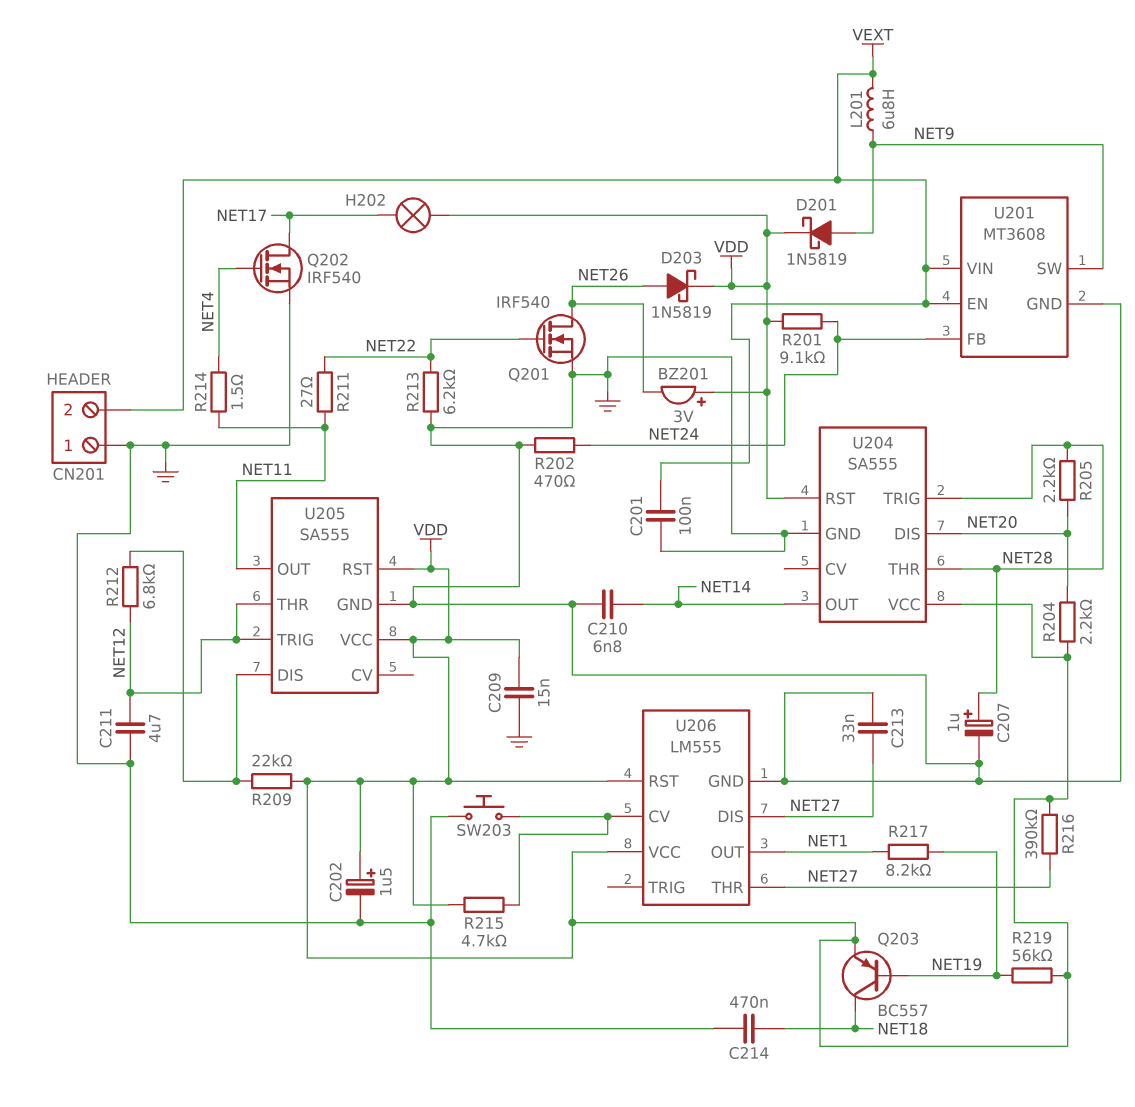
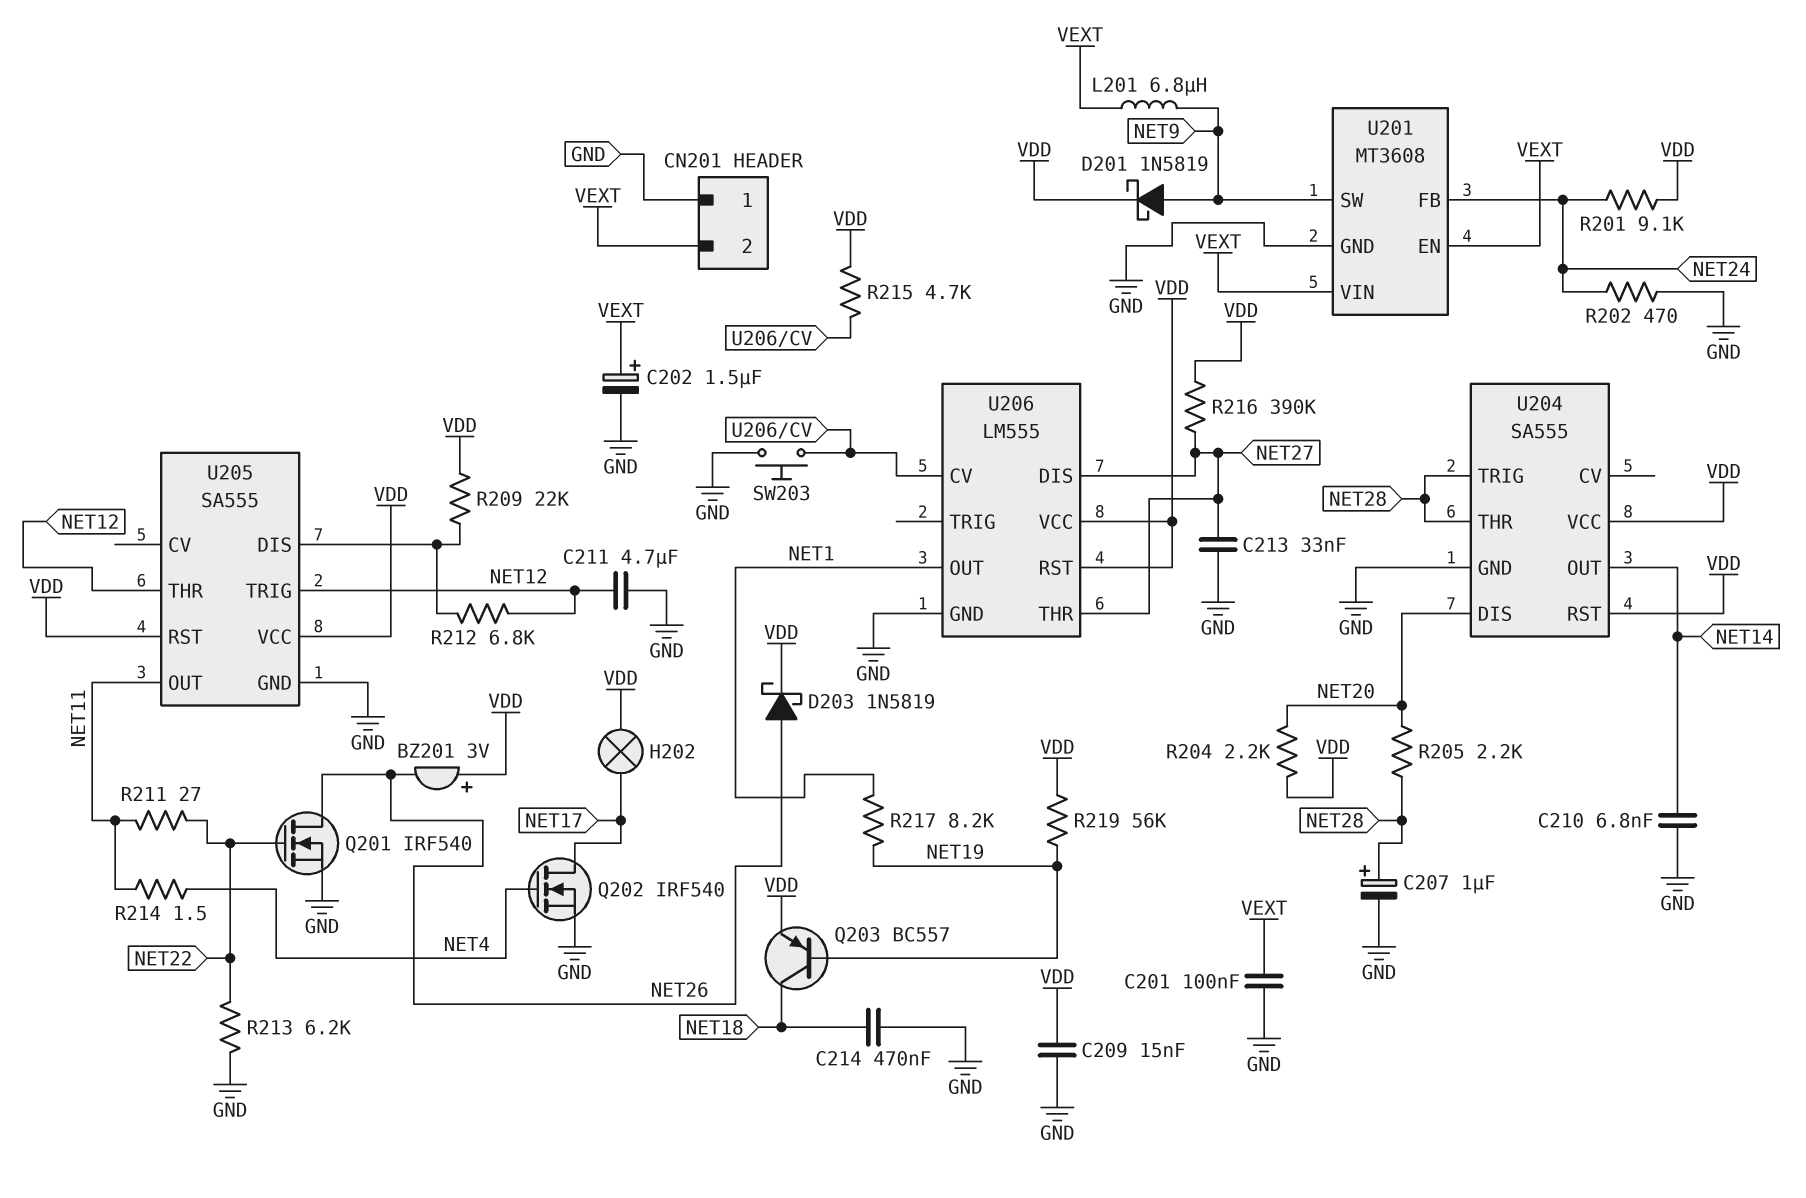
C202: 1.5uF (plus VDD, minus GND) -> 1.5uF (plus VEXT, minus GND)

